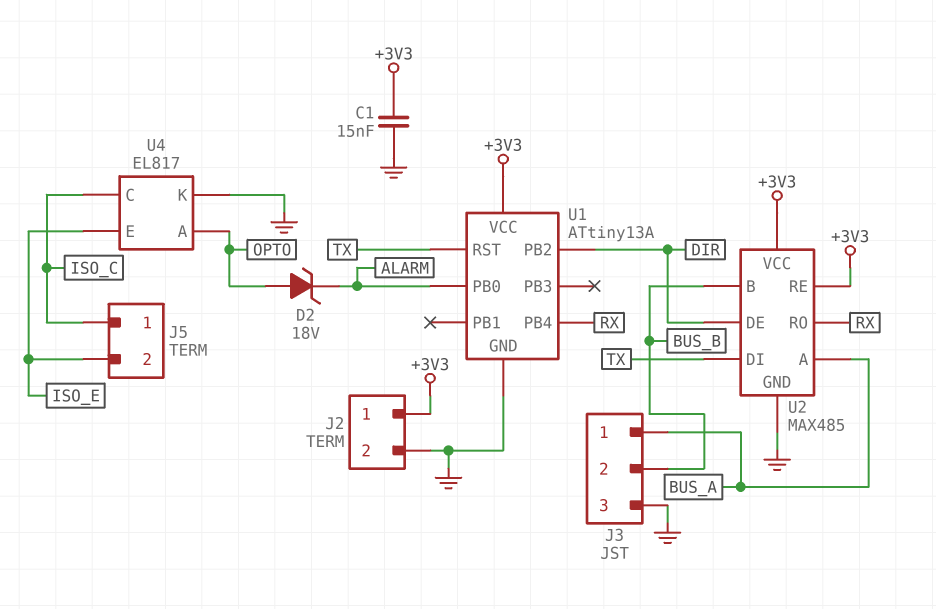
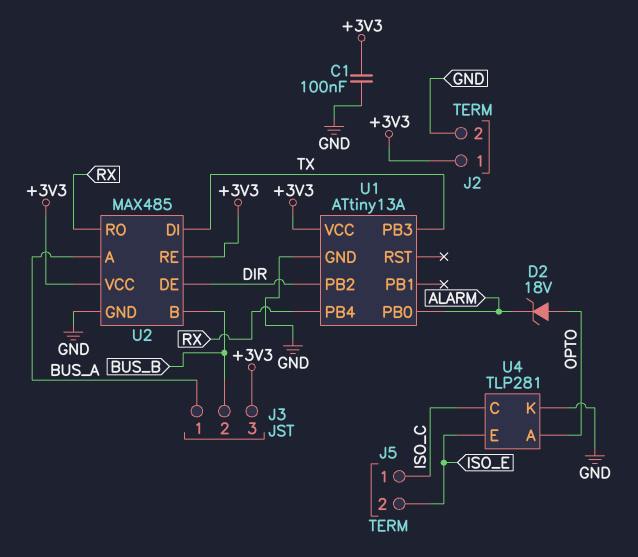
C1: 15nF (+3V3, GND) -> 100nF (+3V3, GND)
J3 pin 3: GND -> +3V3
U1 pin PB3: none -> TX
U1 pin RST: TX -> none
U4: EL817 -> TLP281

